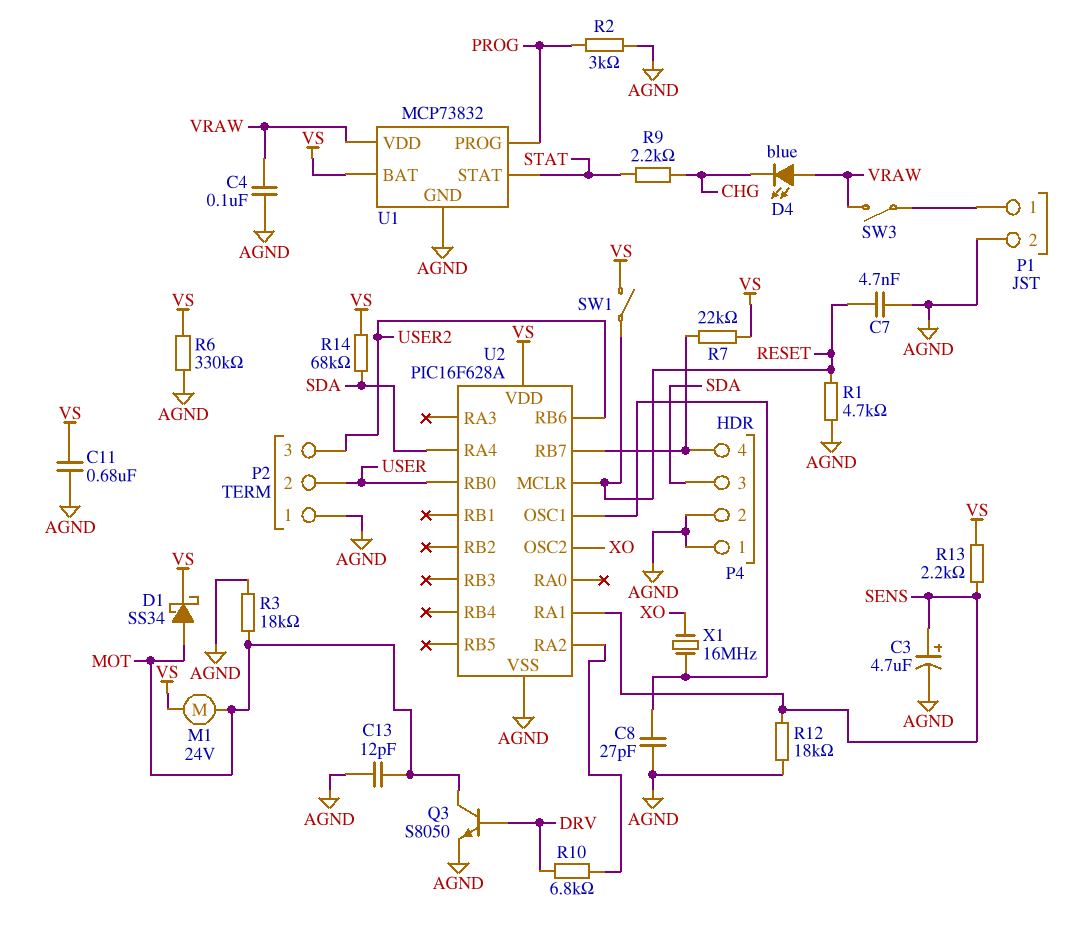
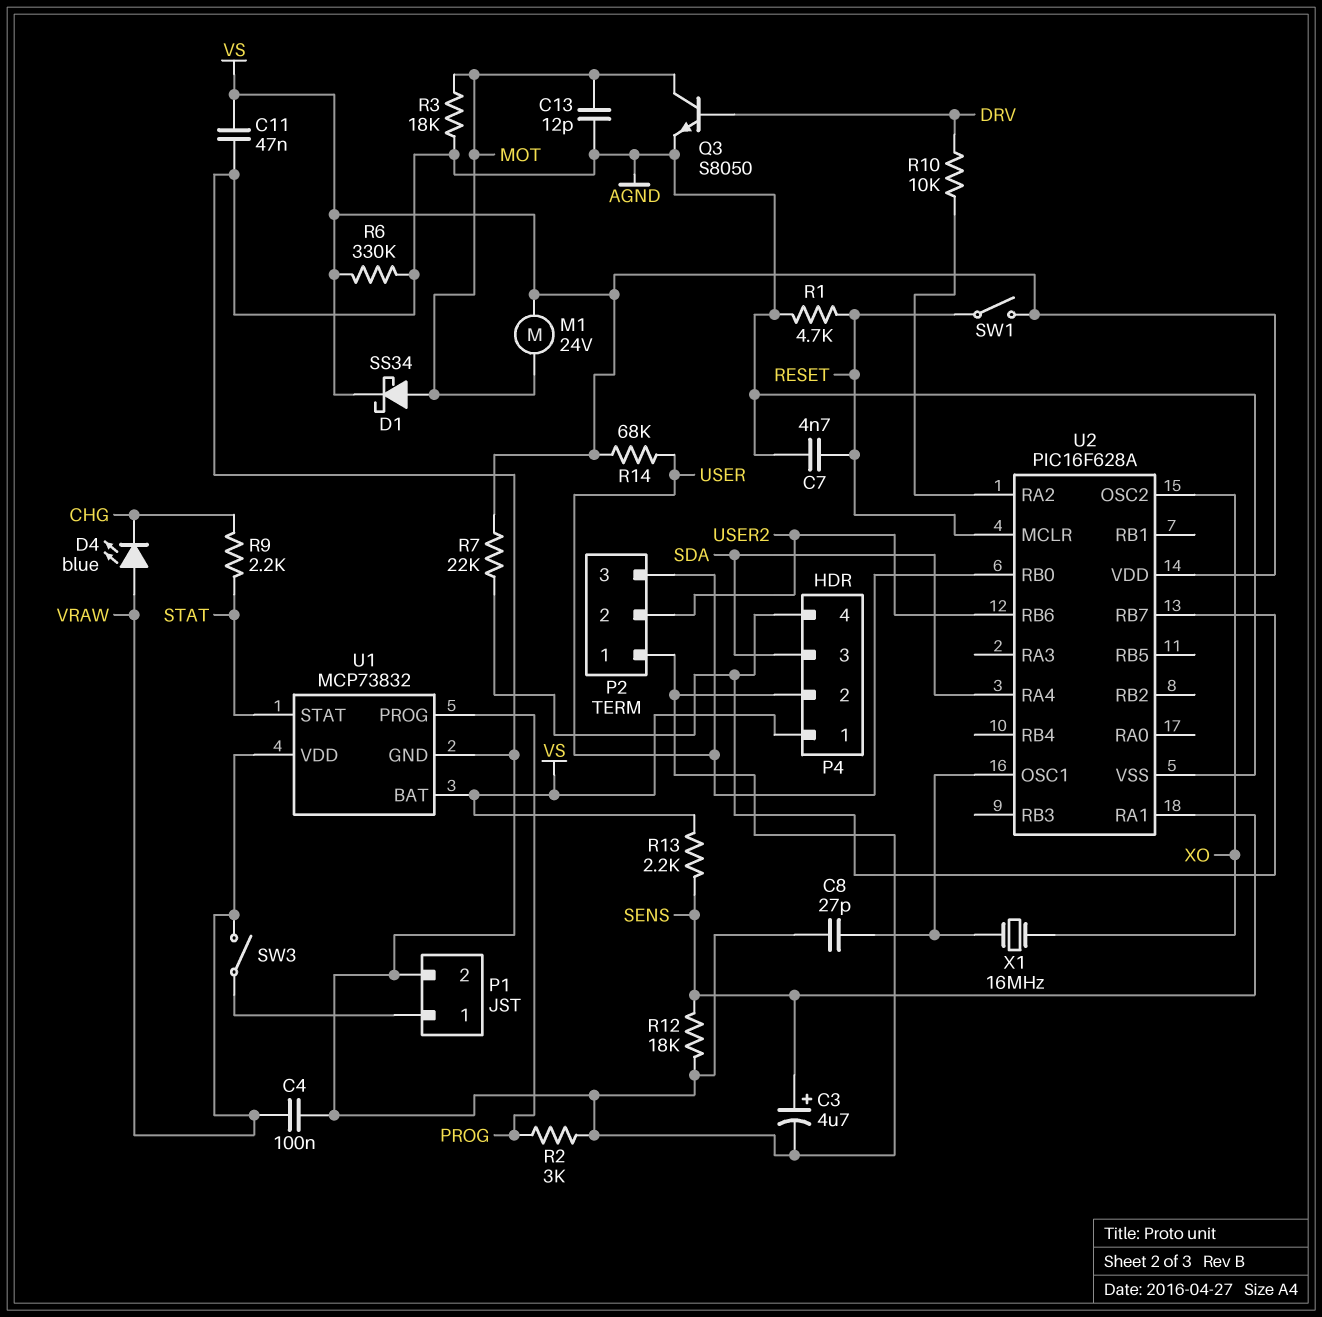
C11: 680nF (AGND, VS) -> 47nF (AGND, VS)
P2 pin 2: USER -> USER2
P2 pin 3: USER2 -> USER
P4 pin 1: AGND -> VS
R10: 6.8k (DRV, U2/RA2) -> 10k (DRV, U2/RA2)
R14: 68k (SDA, VS) -> 68k (USER, VS)

